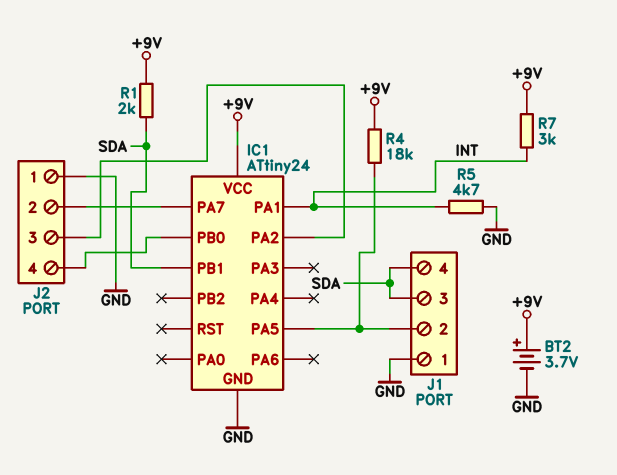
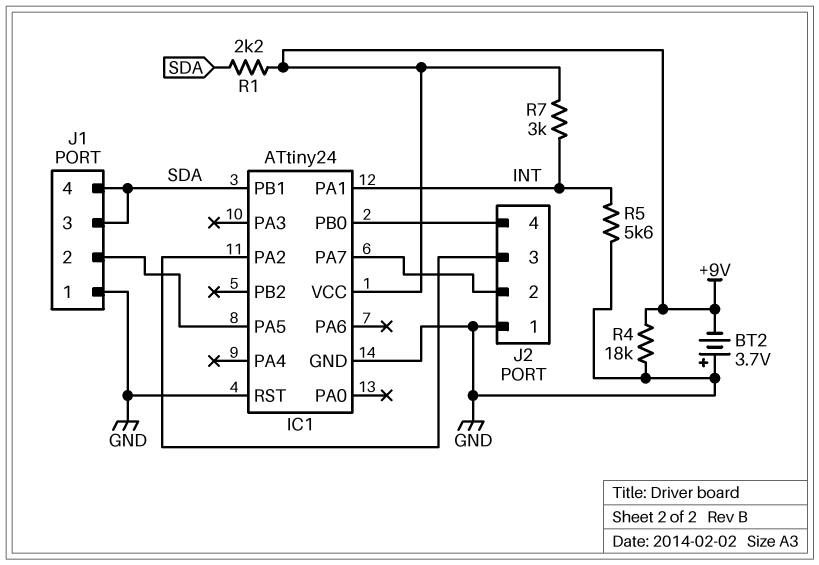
BT2: 3.7V (plus +9V, minus GND) -> 3.7V (plus GND, minus +9V)
IC1 pin RST: none -> GND
R1: 2k (+9V, SDA) -> 2.2k (+9V, SDA)
R4: 18k (+9V, IC1/PA5) -> 18k (+9V, GND)
R5: 4.7k (GND, INT) -> 5.6k (GND, INT)

